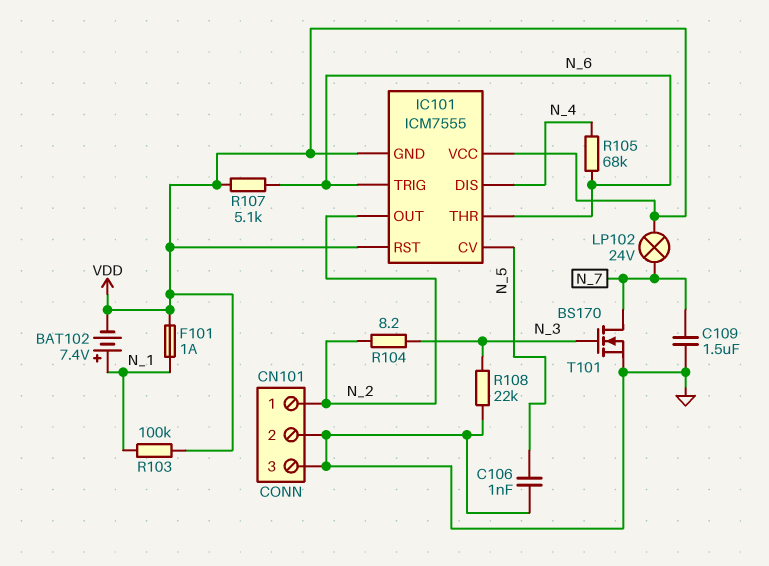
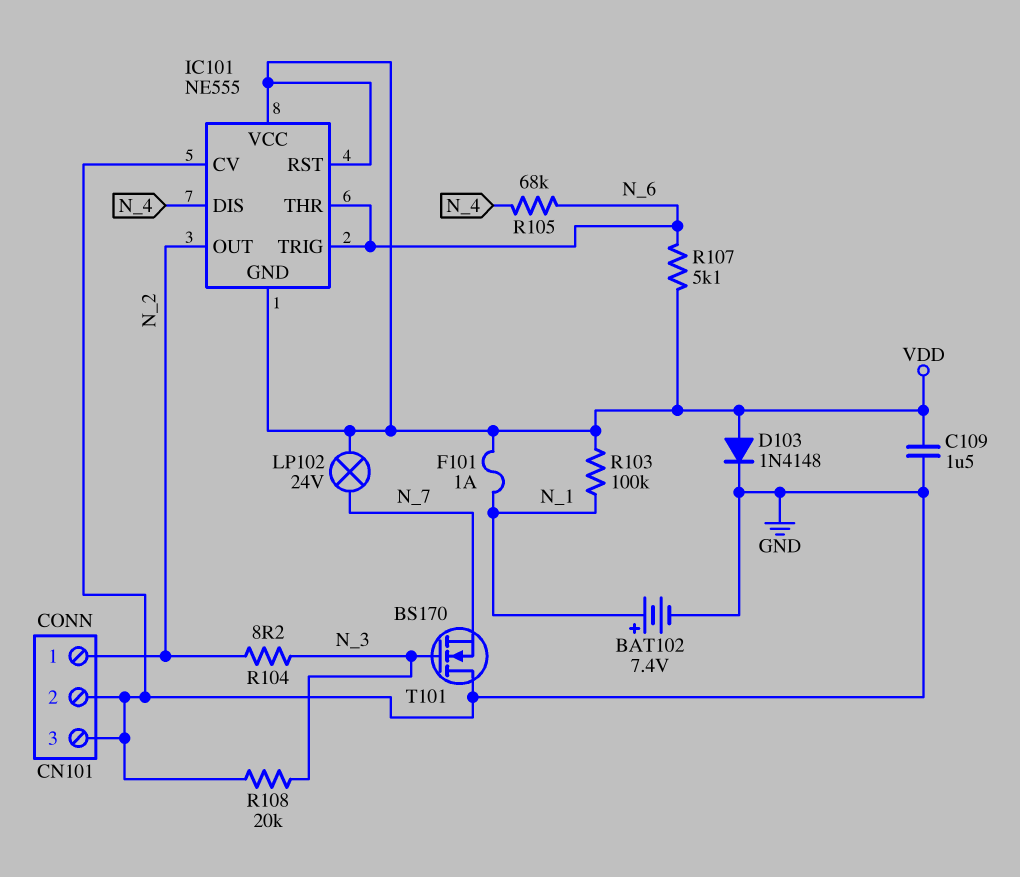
BAT102: 7.4V (plus N_1, minus VDD) -> 7.4V (plus N_1, minus GND)
C106: 1nF (GND, N_5) -> none
C109: 1.5uF (GND, N_7) -> 1.5uF (GND, VDD)
D103: none -> diode 1N4148 (A VDD, K GND)
IC101: ICM7555 -> NE555
IC101 pin CV: N_5 -> GND
R108: 22k (GND, N_3) -> 20k (GND, N_3)
T101: NMOS BS170 (G N_3, D N_7, S GND) -> NMOS BS170 (G N_3, D GND, S N_7)

